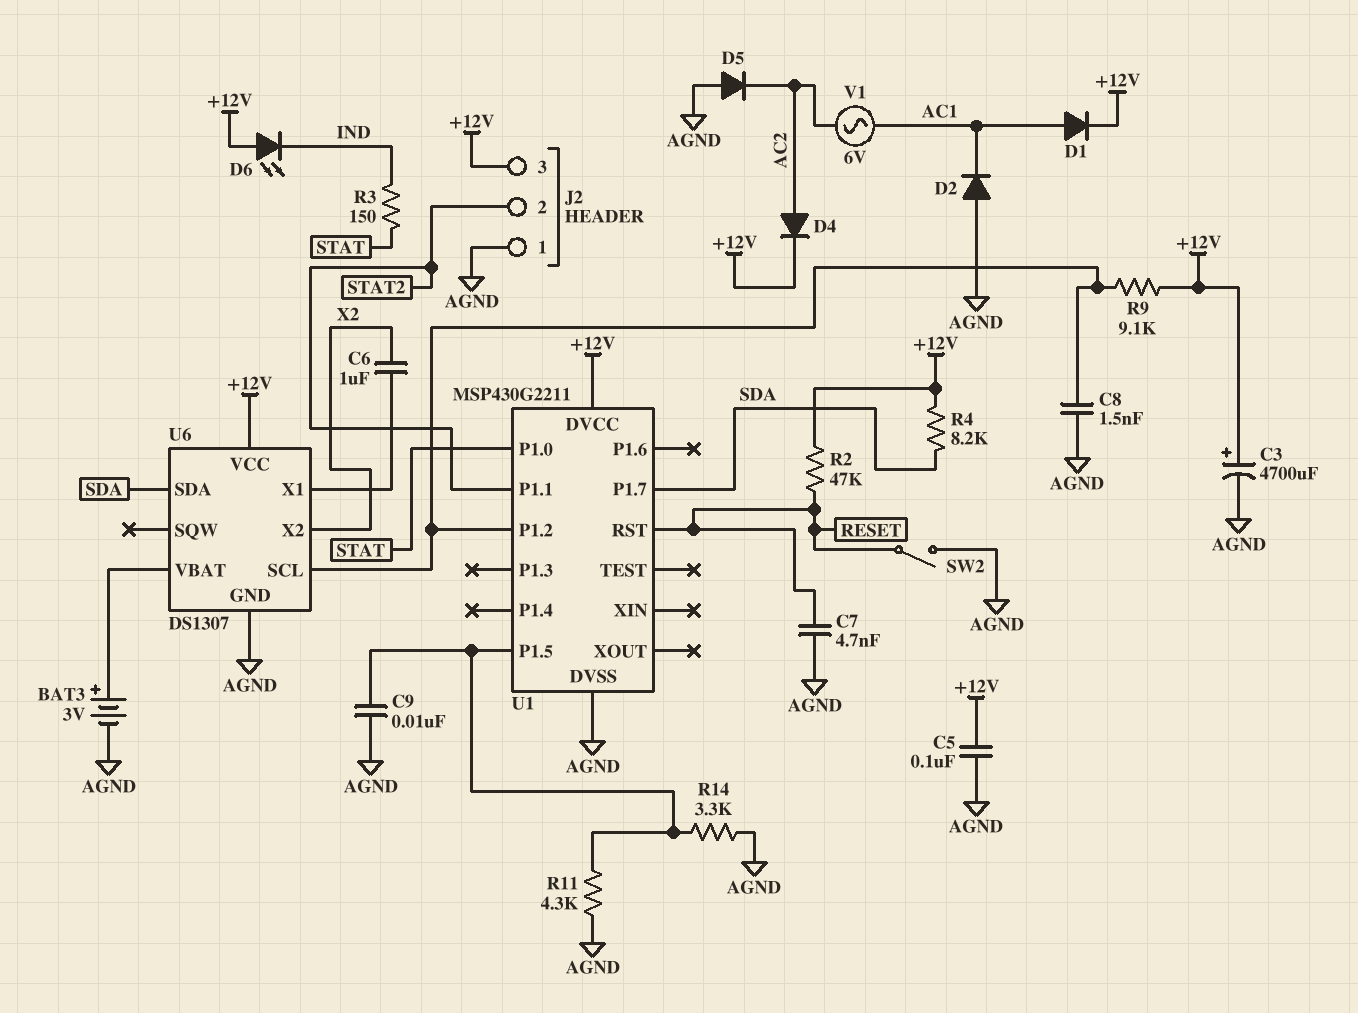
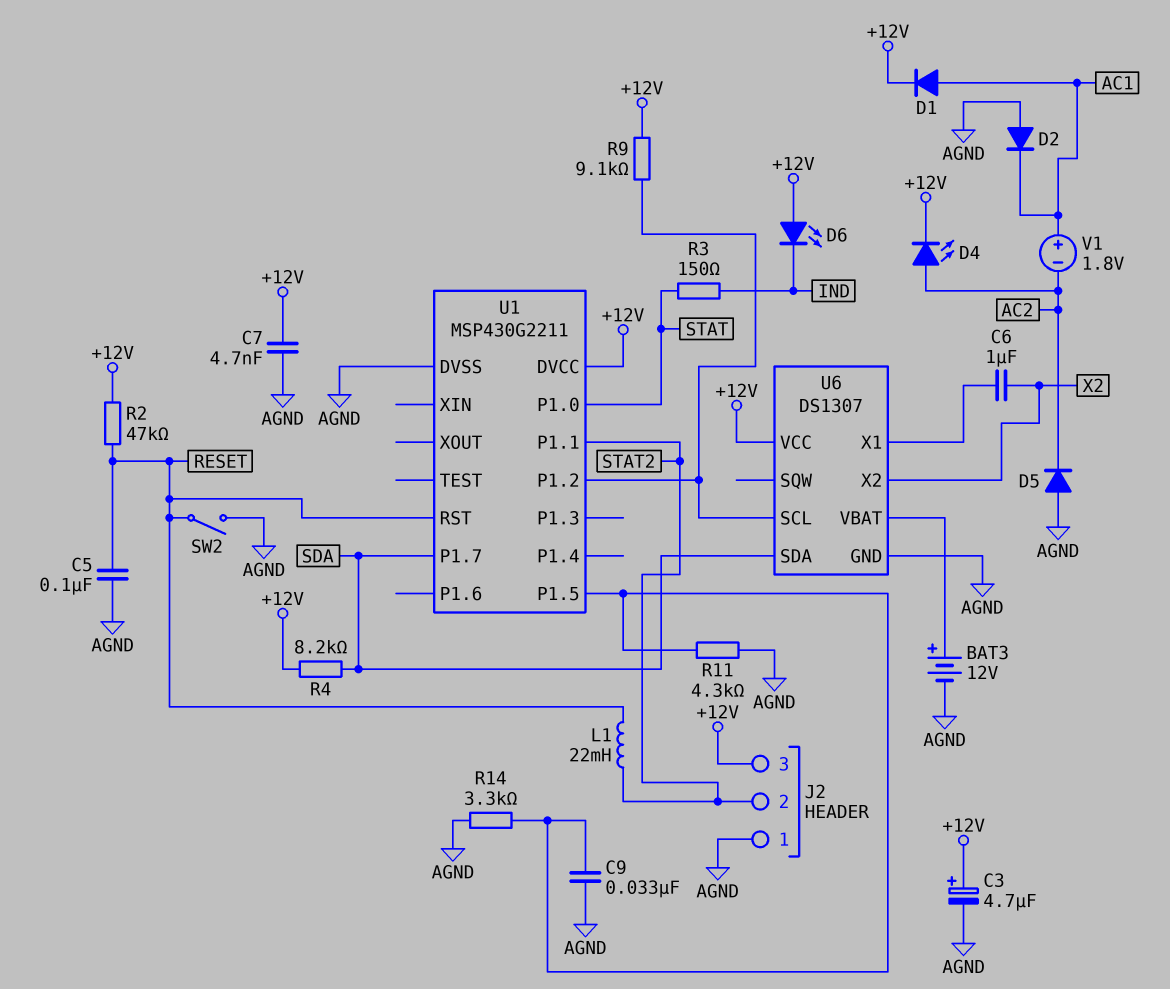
BAT3: 3V (plus U6/VBAT, minus AGND) -> 12V (plus U6/VBAT, minus AGND)
C3: 4700uF (plus +12V, minus AGND) -> 4.7uF (plus +12V, minus AGND)
C5: 100nF (+12V, AGND) -> 100nF (AGND, RESET)
C7: 4.7nF (AGND, RESET) -> 4.7nF (+12V, AGND)
C8: 1.5nF (AGND, U1/P1.2) -> none
C9: 10nF (AGND, U1/P1.5) -> 33nF (AGND, U1/P1.5)
D4: diode (A AC2, K +12V) -> LED (A AC2, K +12V)
L1: none -> 22mH (RESET, STAT2)
V1: AC 6V (AC1, AC2) -> 1.8V (plus AC1, minus AC2)

